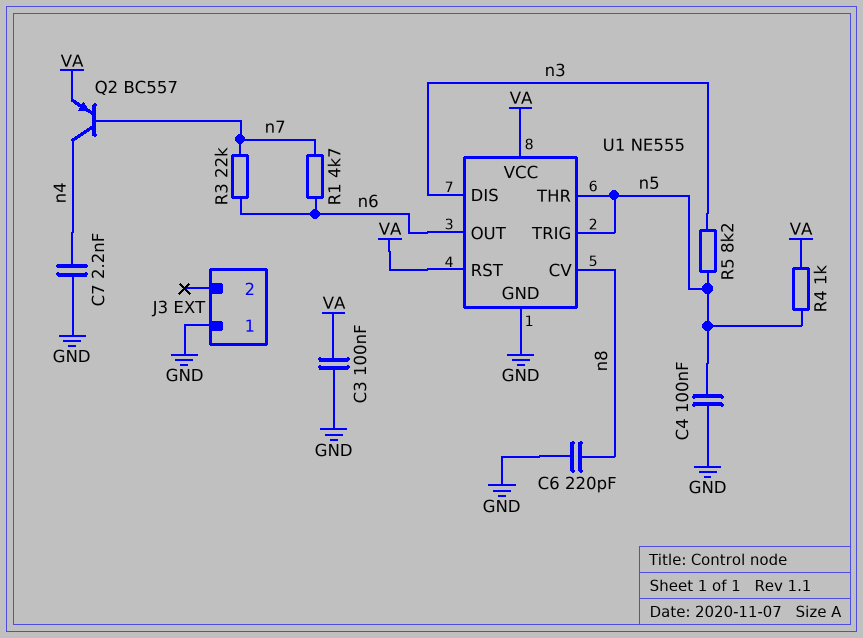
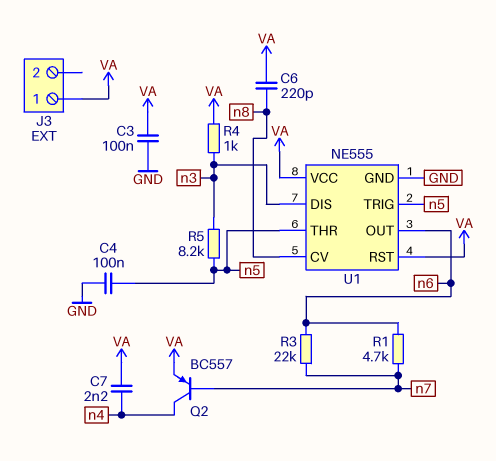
C6: 220pF (GND, n8) -> 220pF (VA, n8)
C7: 2.2nF (GND, n4) -> 2.2nF (VA, n4)
J3 pin 1: GND -> VA
R4: 1k (VA, n5) -> 1k (VA, n3)

